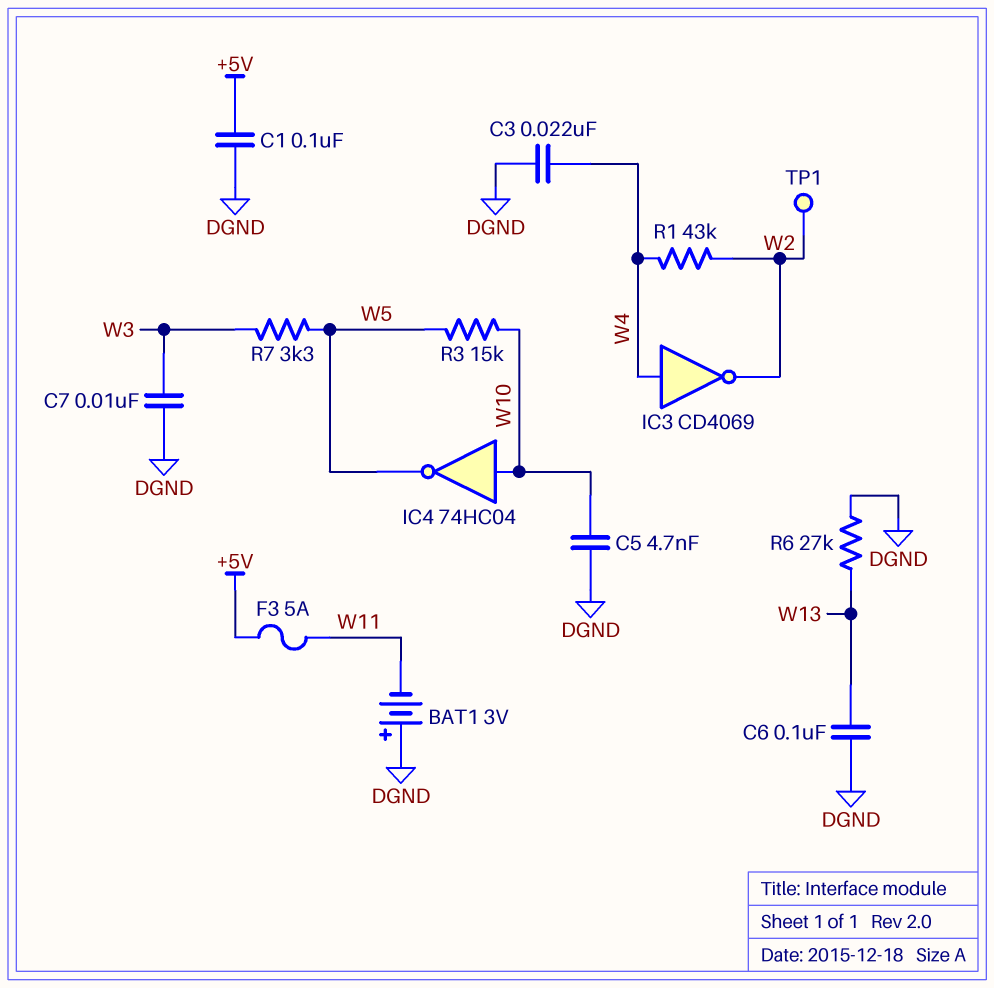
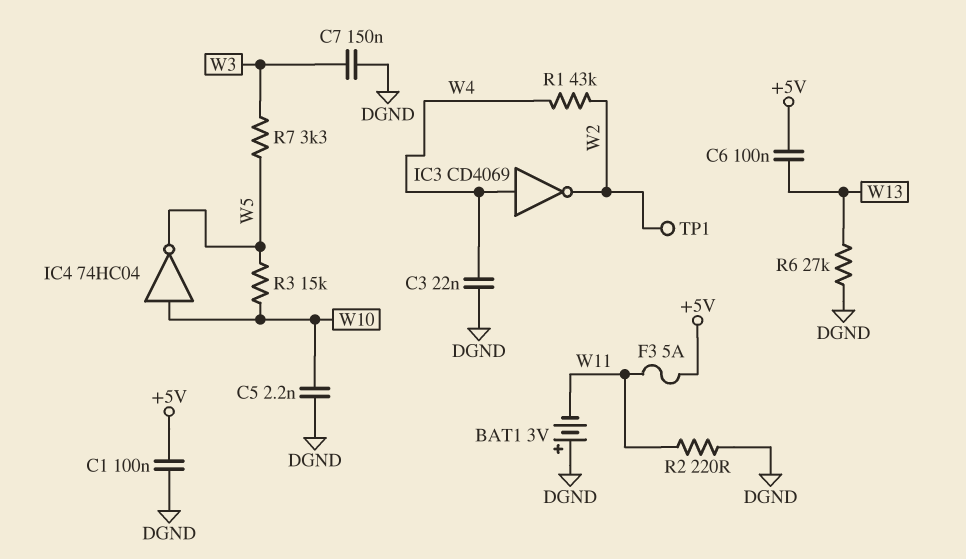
C5: 4.7nF (DGND, W10) -> 2.2nF (DGND, W10)
C6: 100nF (DGND, W13) -> 100nF (+5V, W13)
C7: 10nF (DGND, W3) -> 150nF (DGND, W3)
R2: none -> 220 (DGND, W11)

